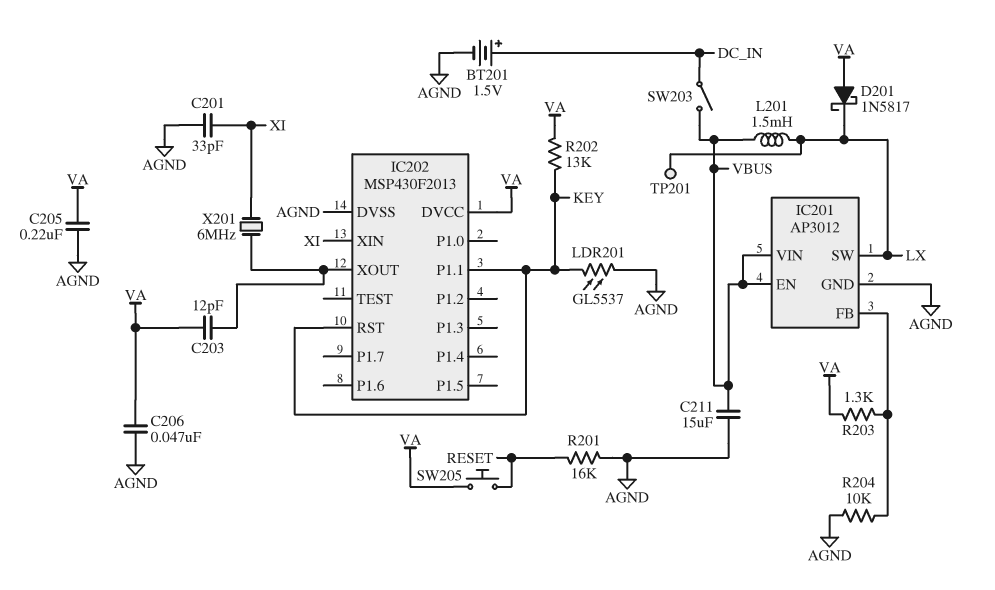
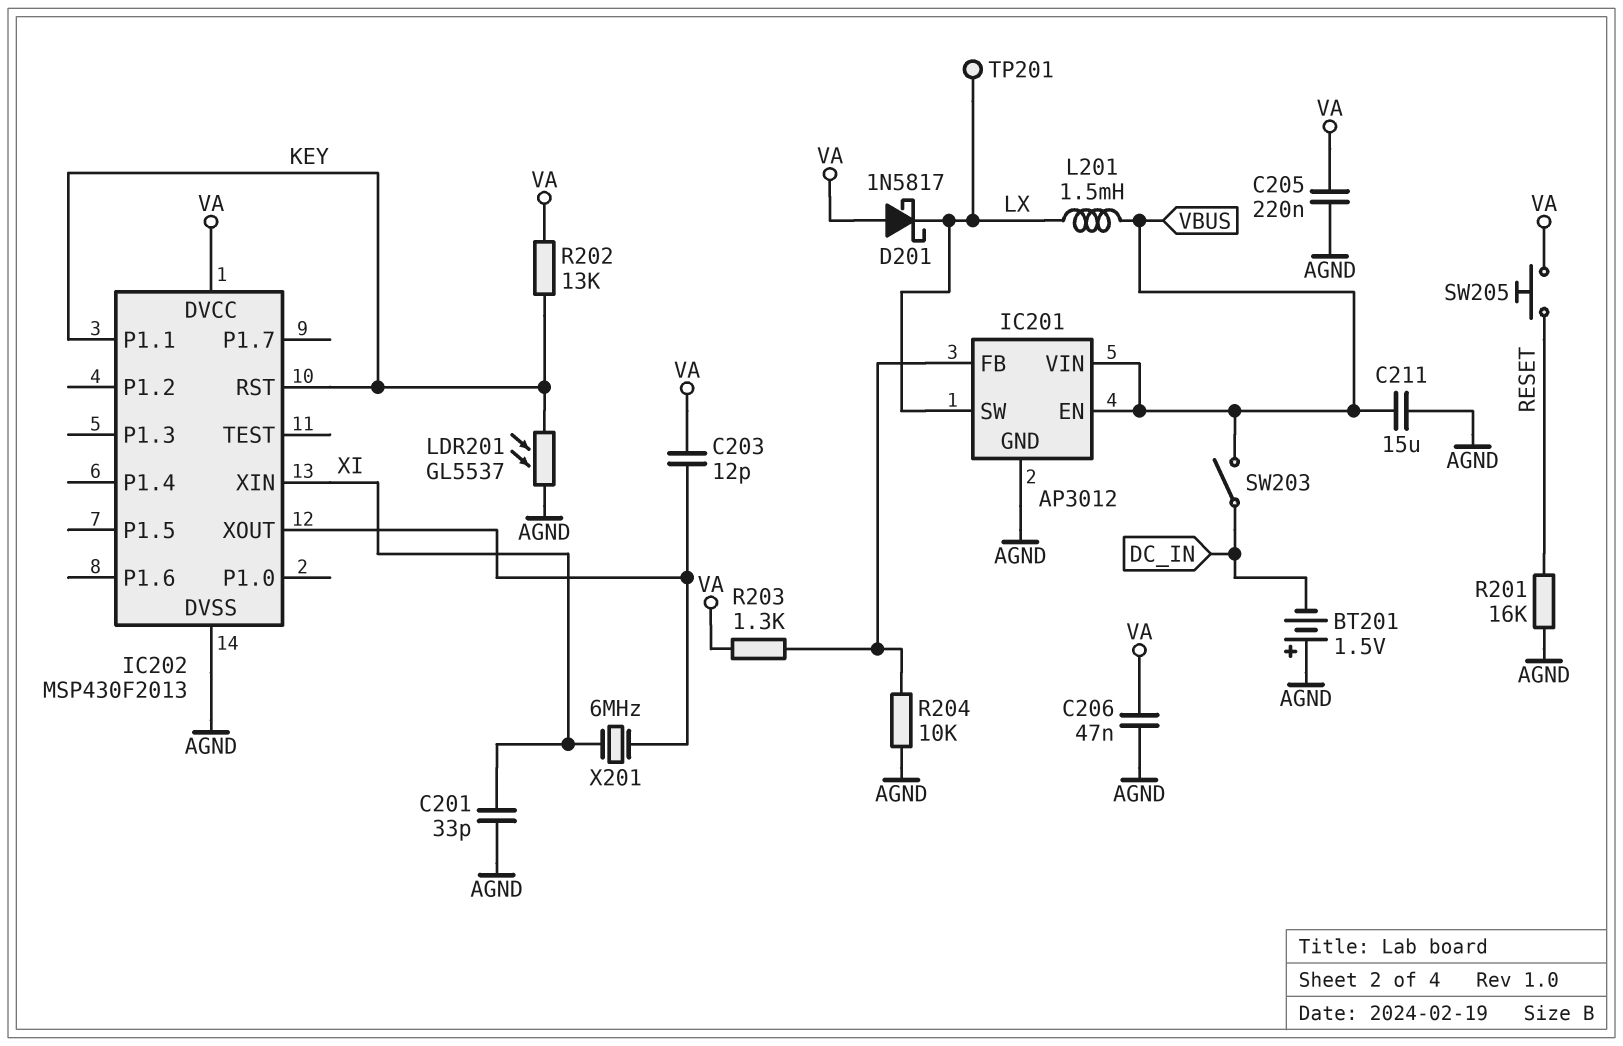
BT201: 1.5V (plus DC_IN, minus AGND) -> 1.5V (plus AGND, minus DC_IN)

